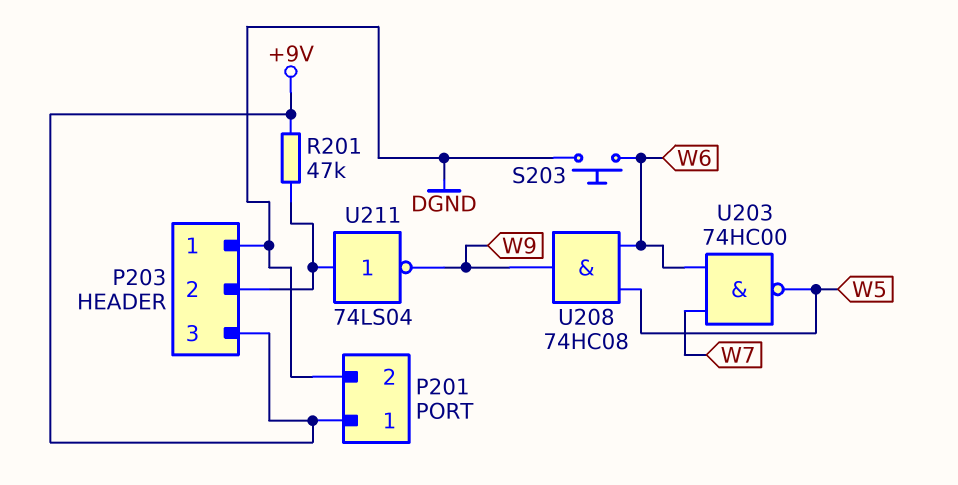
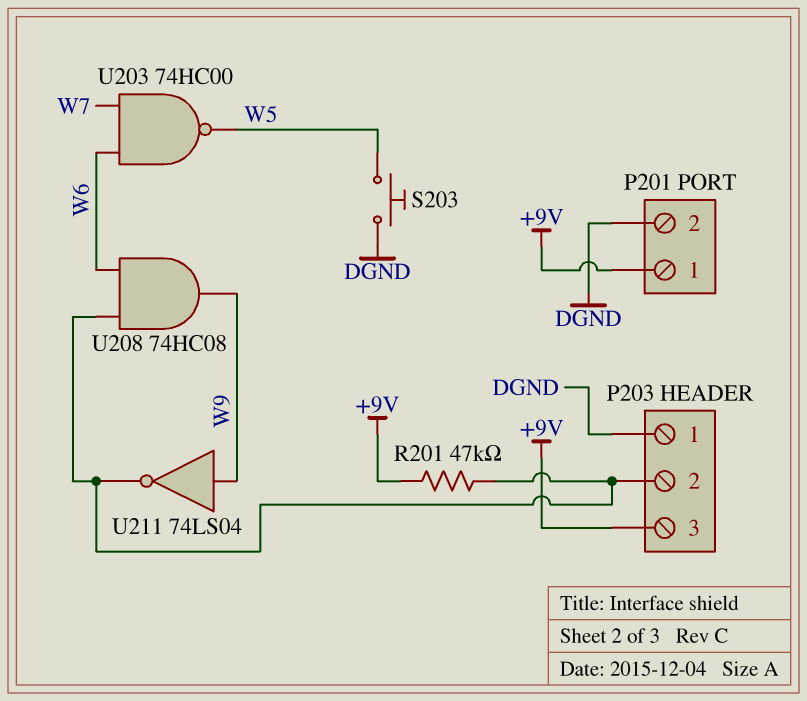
S203: button (DGND, W6) -> button (DGND, W5)
U208: AND 74HC08 (in W5, in W6, out W9) -> AND 74HC08 (in P203/2, in W6, out W9)
U211: NOT 74LS04 (in P203/2, out W9) -> NOT 74LS04 (in W9, out P203/2)

